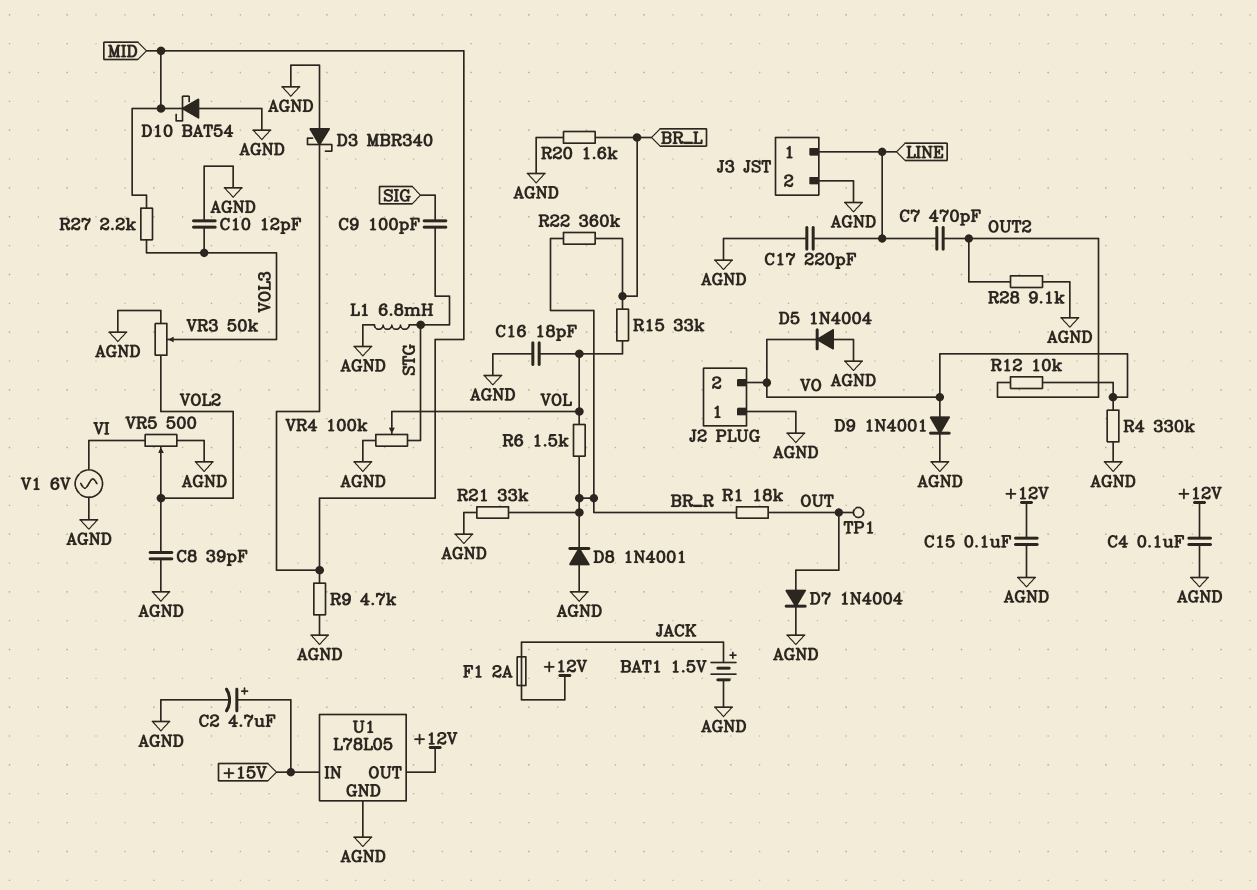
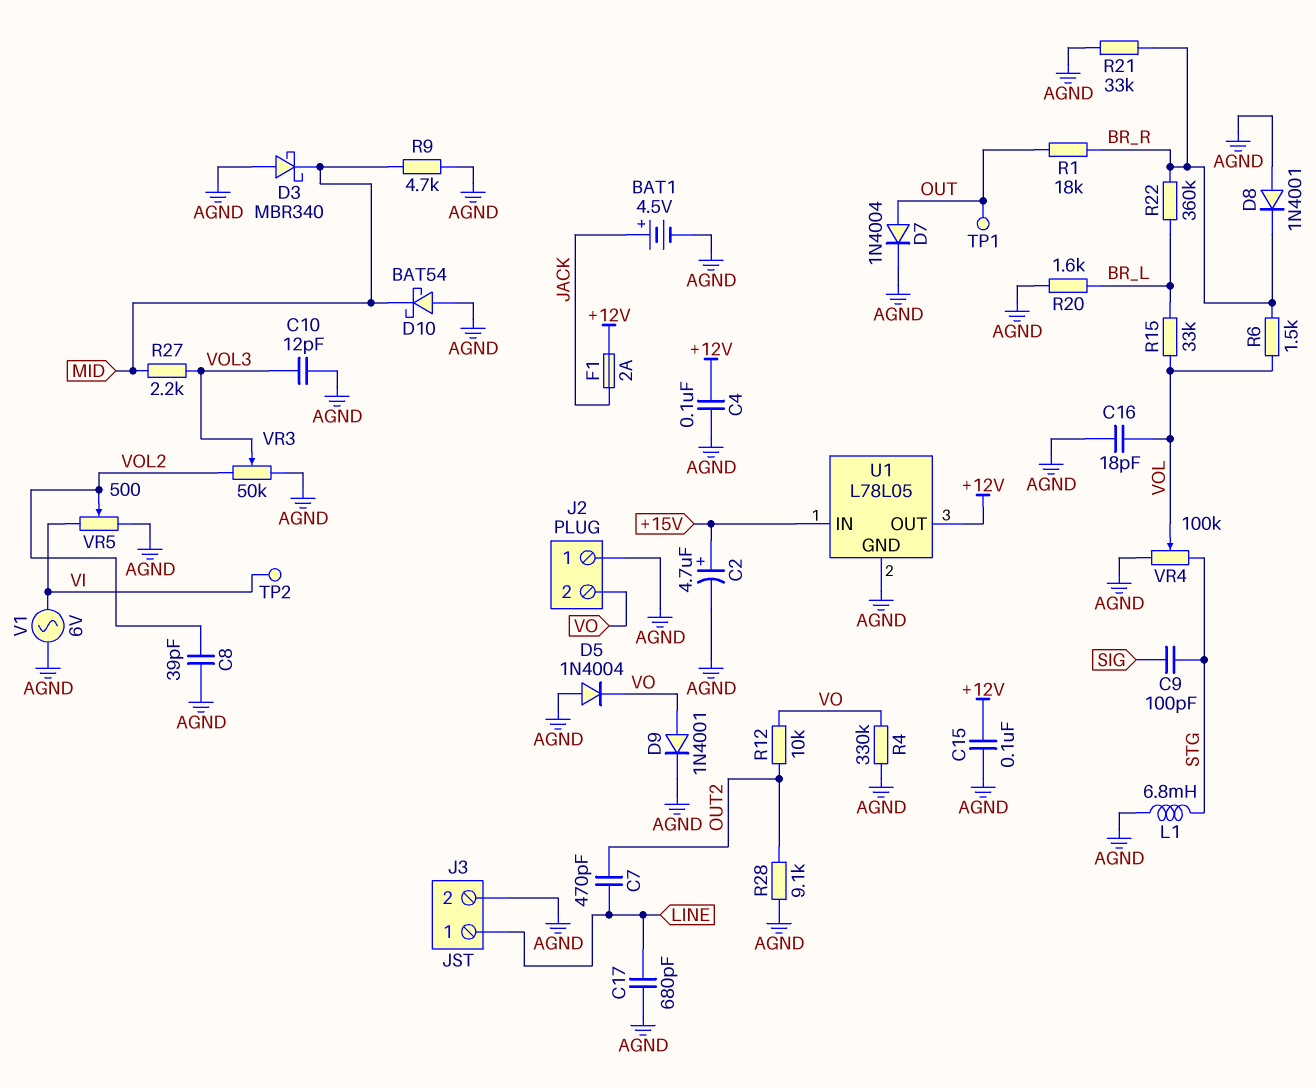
BAT1: 1.5V (plus JACK, minus AGND) -> 4.5V (plus JACK, minus AGND)
C17: 220pF (AGND, LINE) -> 680pF (AGND, LINE)
TP2: none -> test point (VI)

